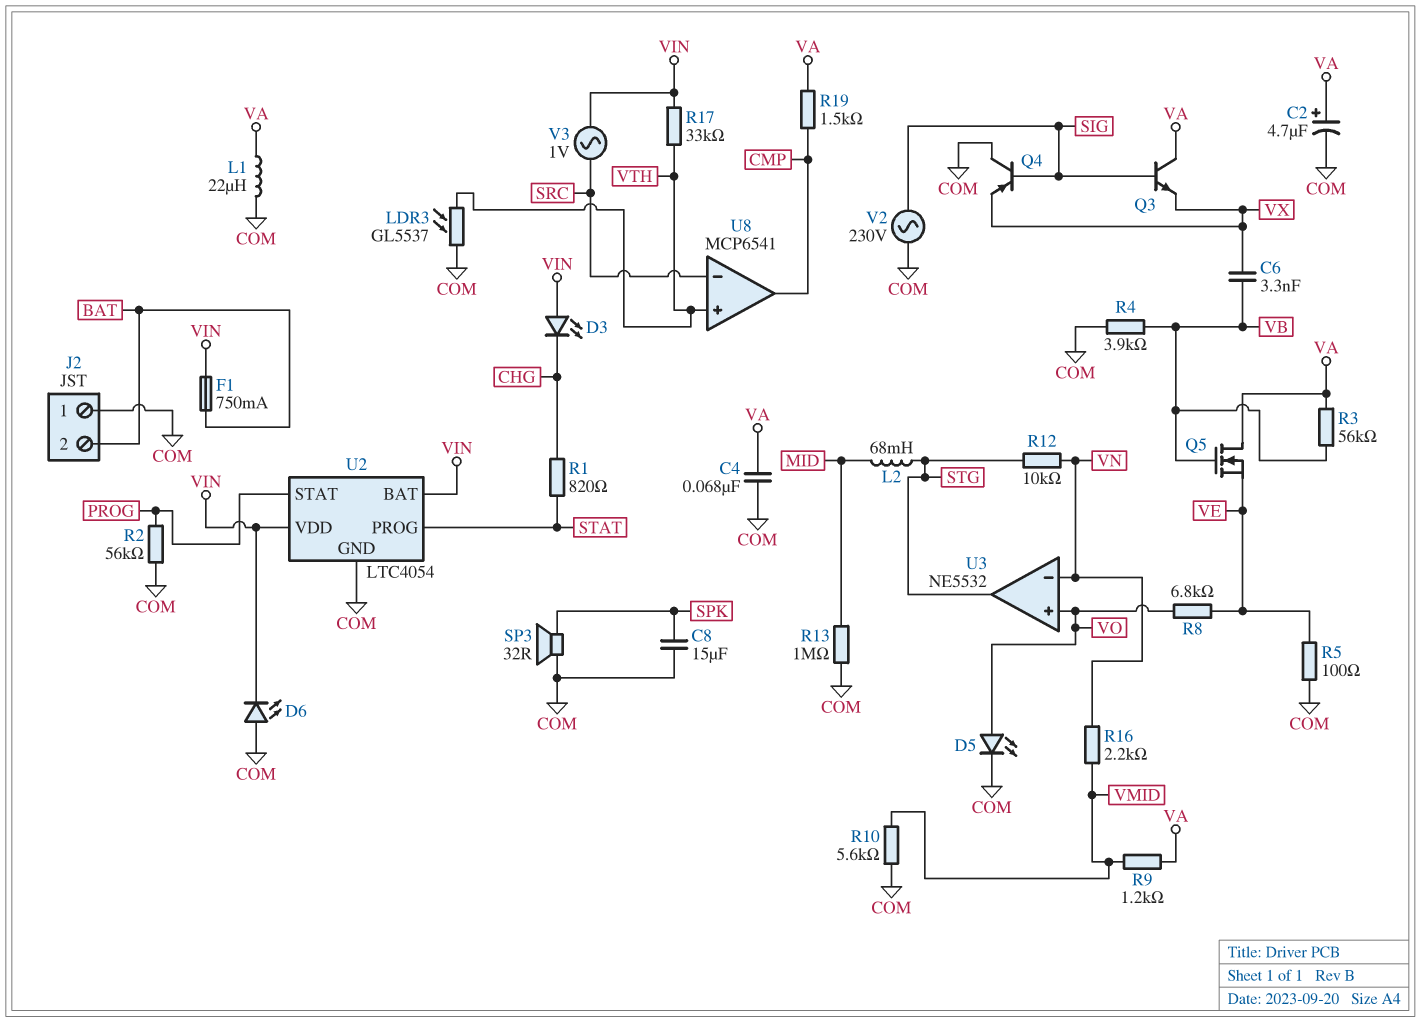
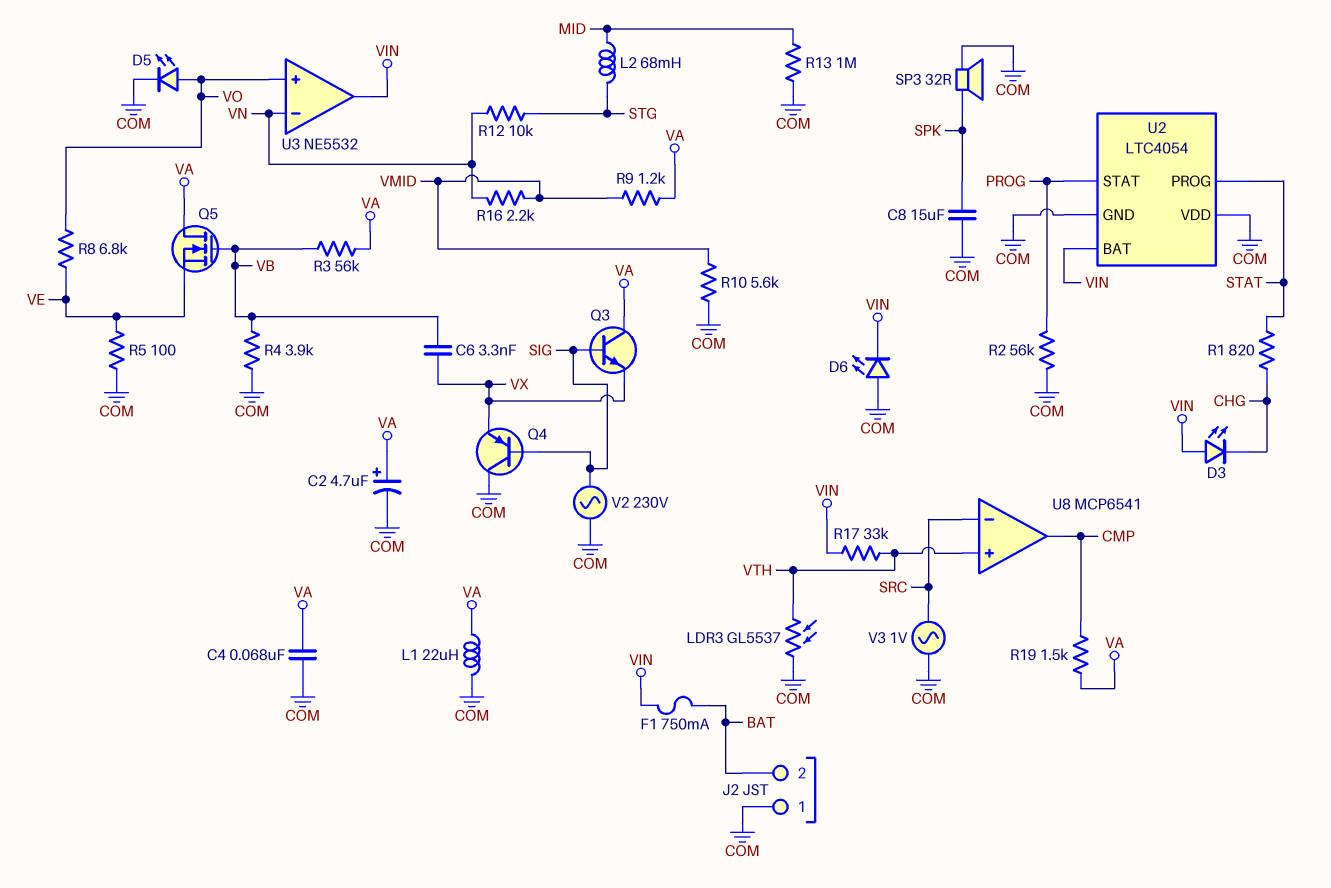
U2 pin VDD: VIN -> COM
U3 pin out: STG -> VIN
V3: AC 1V (SRC, VIN) -> AC 1V (COM, SRC)

